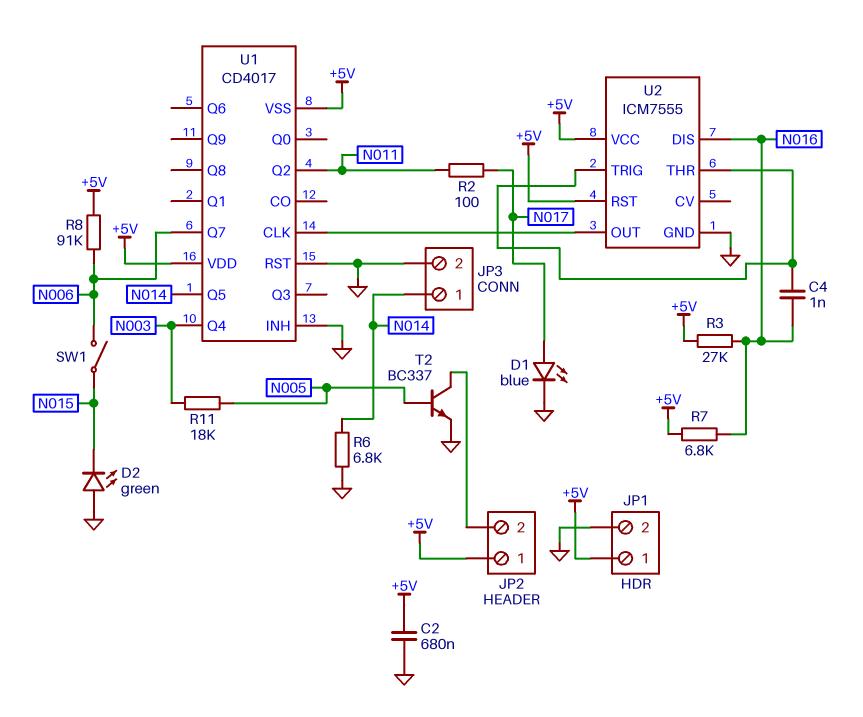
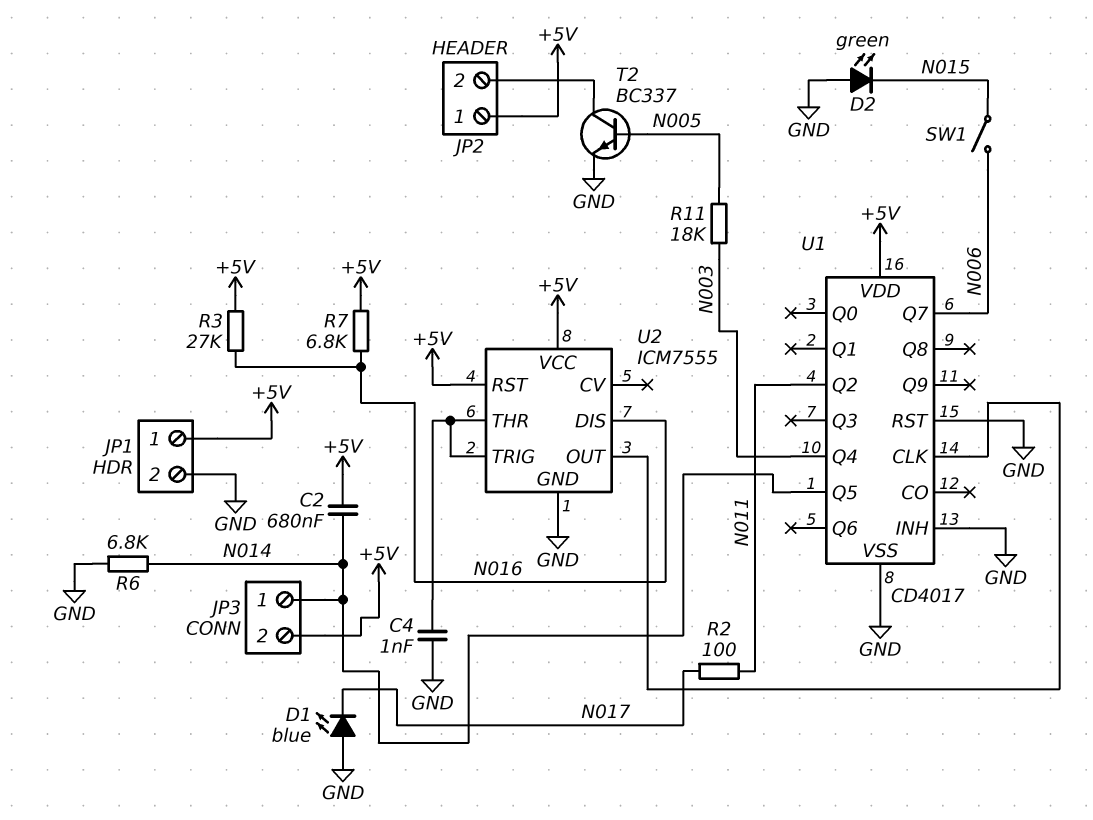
C2: 680nF (+5V, GND) -> 680nF (+5V, N014)
C4: 1nF (N016, U2/THR) -> 1nF (GND, U2/THR)
D1: LED blue (A N017, K GND) -> LED blue (A GND, K N017)
JP3 pin 2: GND -> +5V
R8: 91k (+5V, N006) -> none
U1 pin VSS: +5V -> GND

